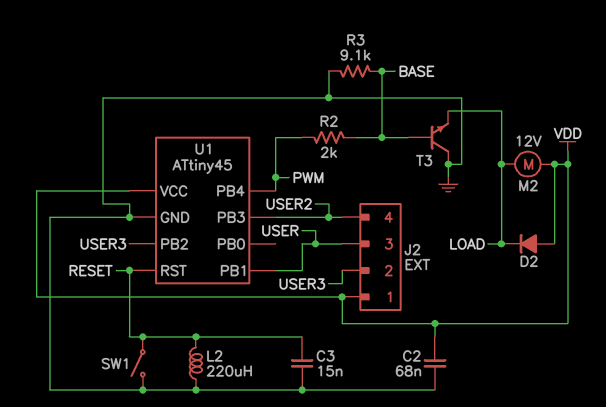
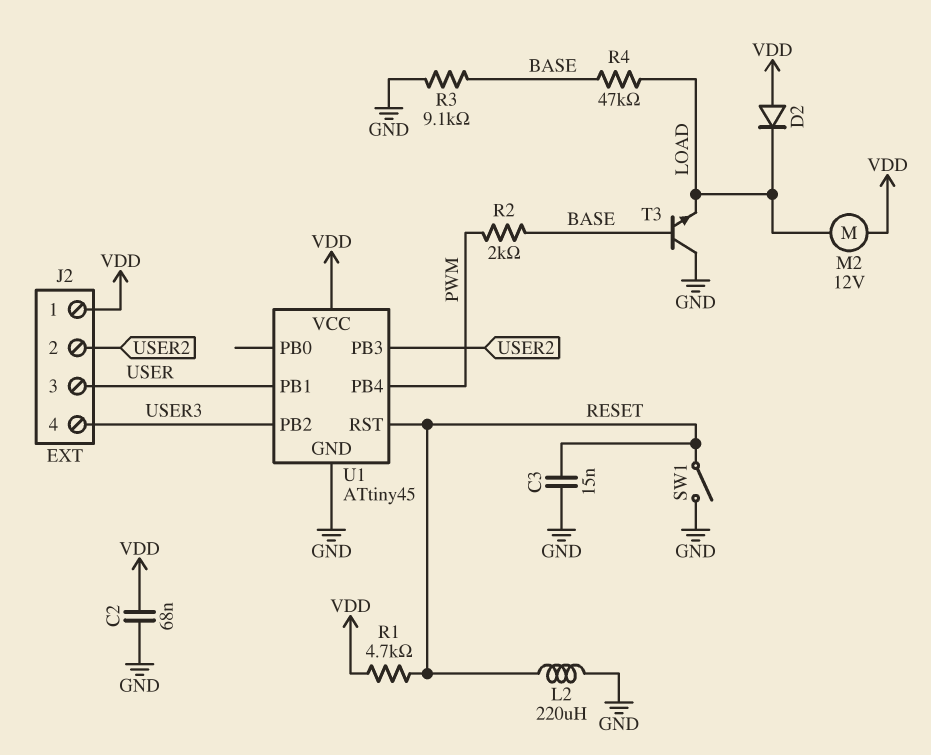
J2 pin 2: USER3 -> USER2
J2 pin 4: USER2 -> USER3
R1: none -> 4.7k (RESET, VDD)
R4: none -> 47k (BASE, LOAD)

